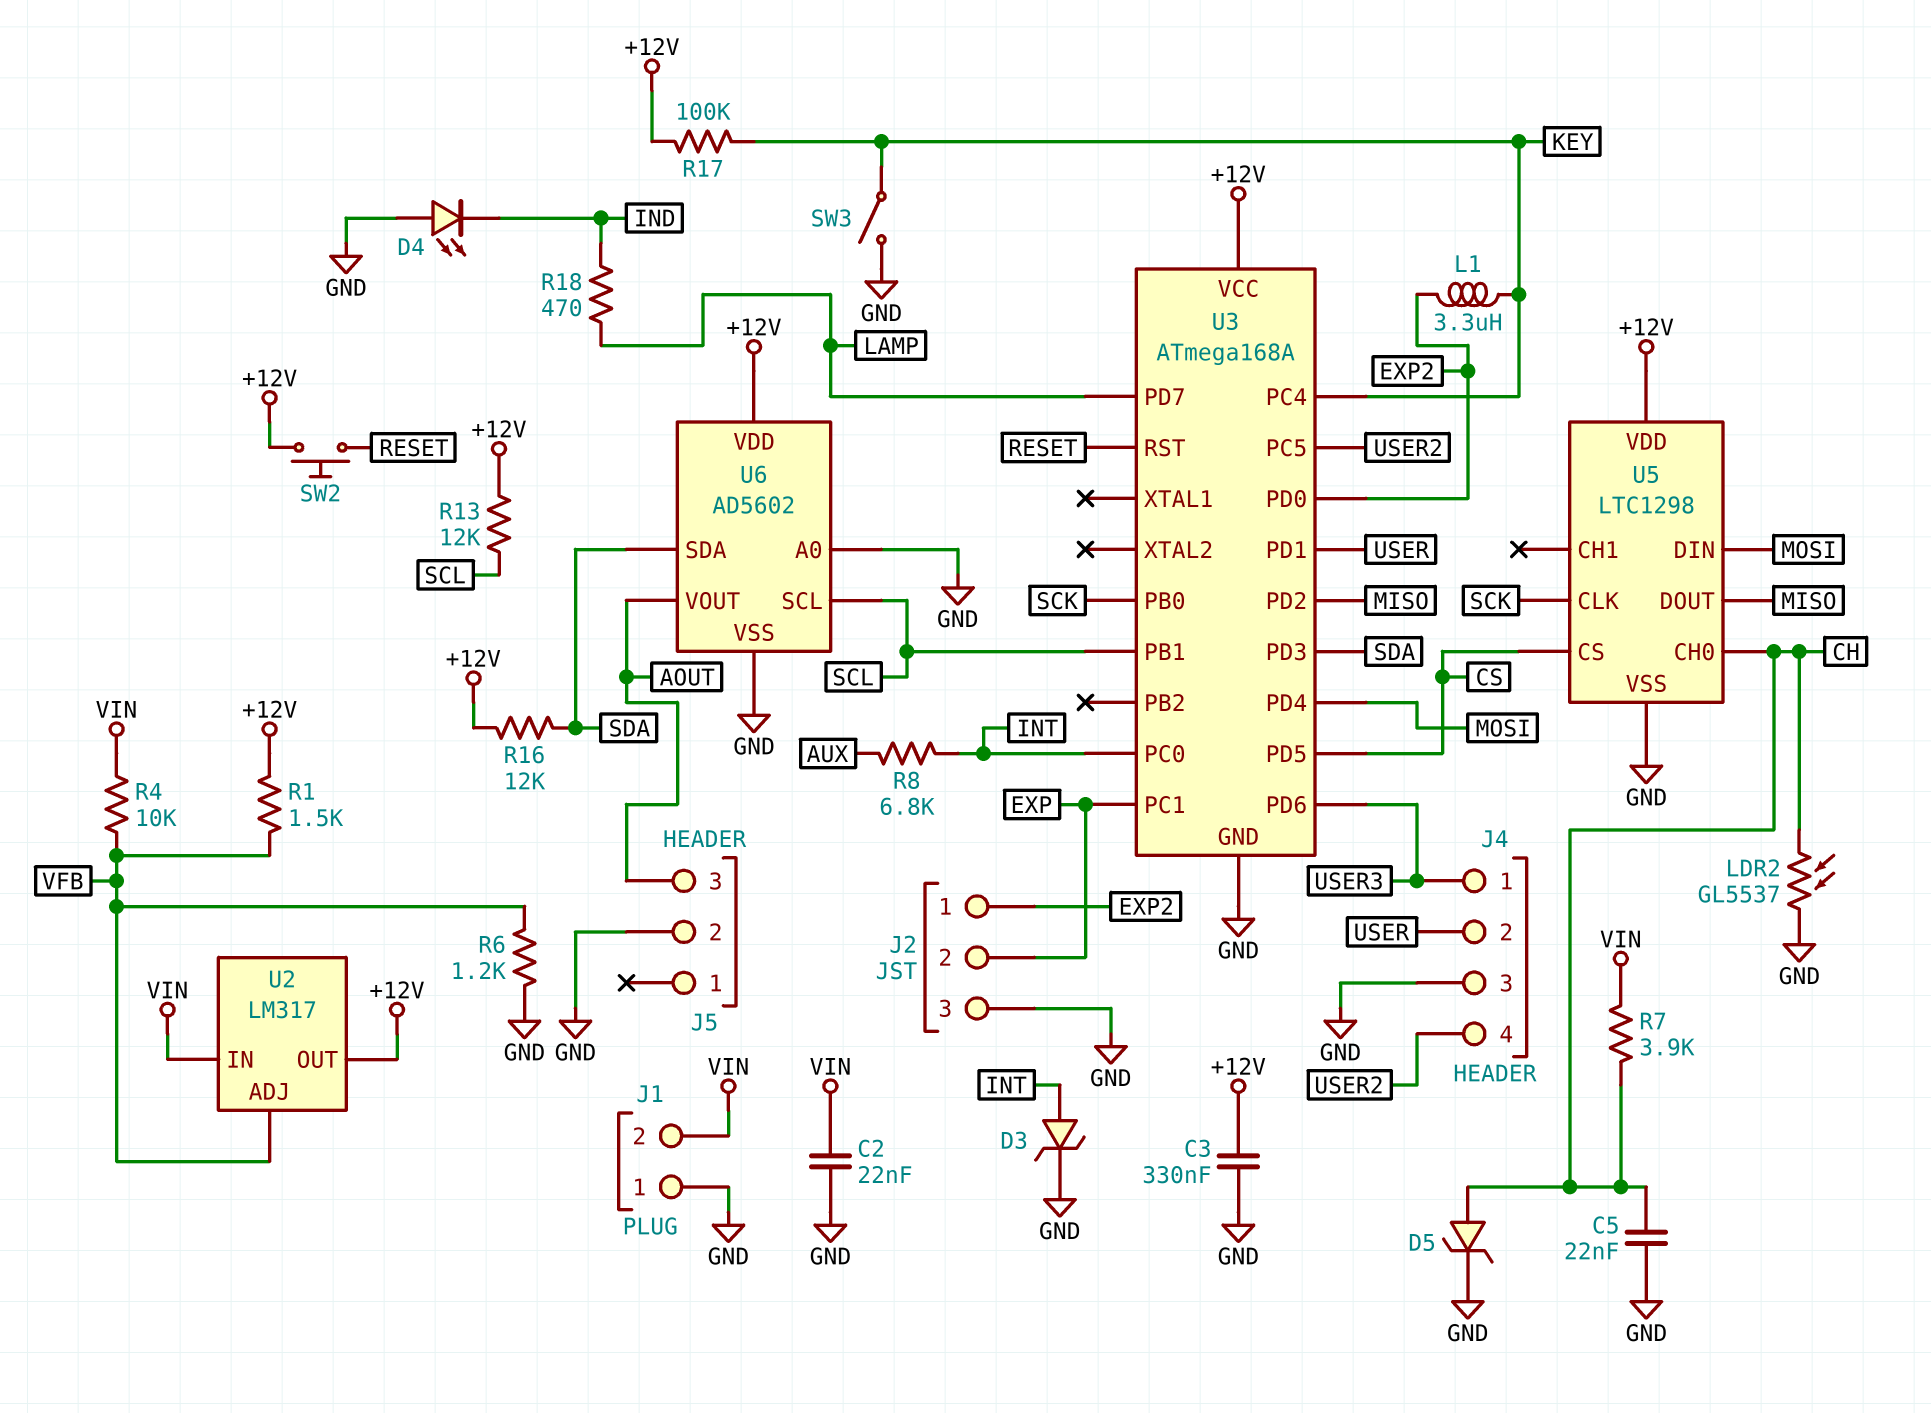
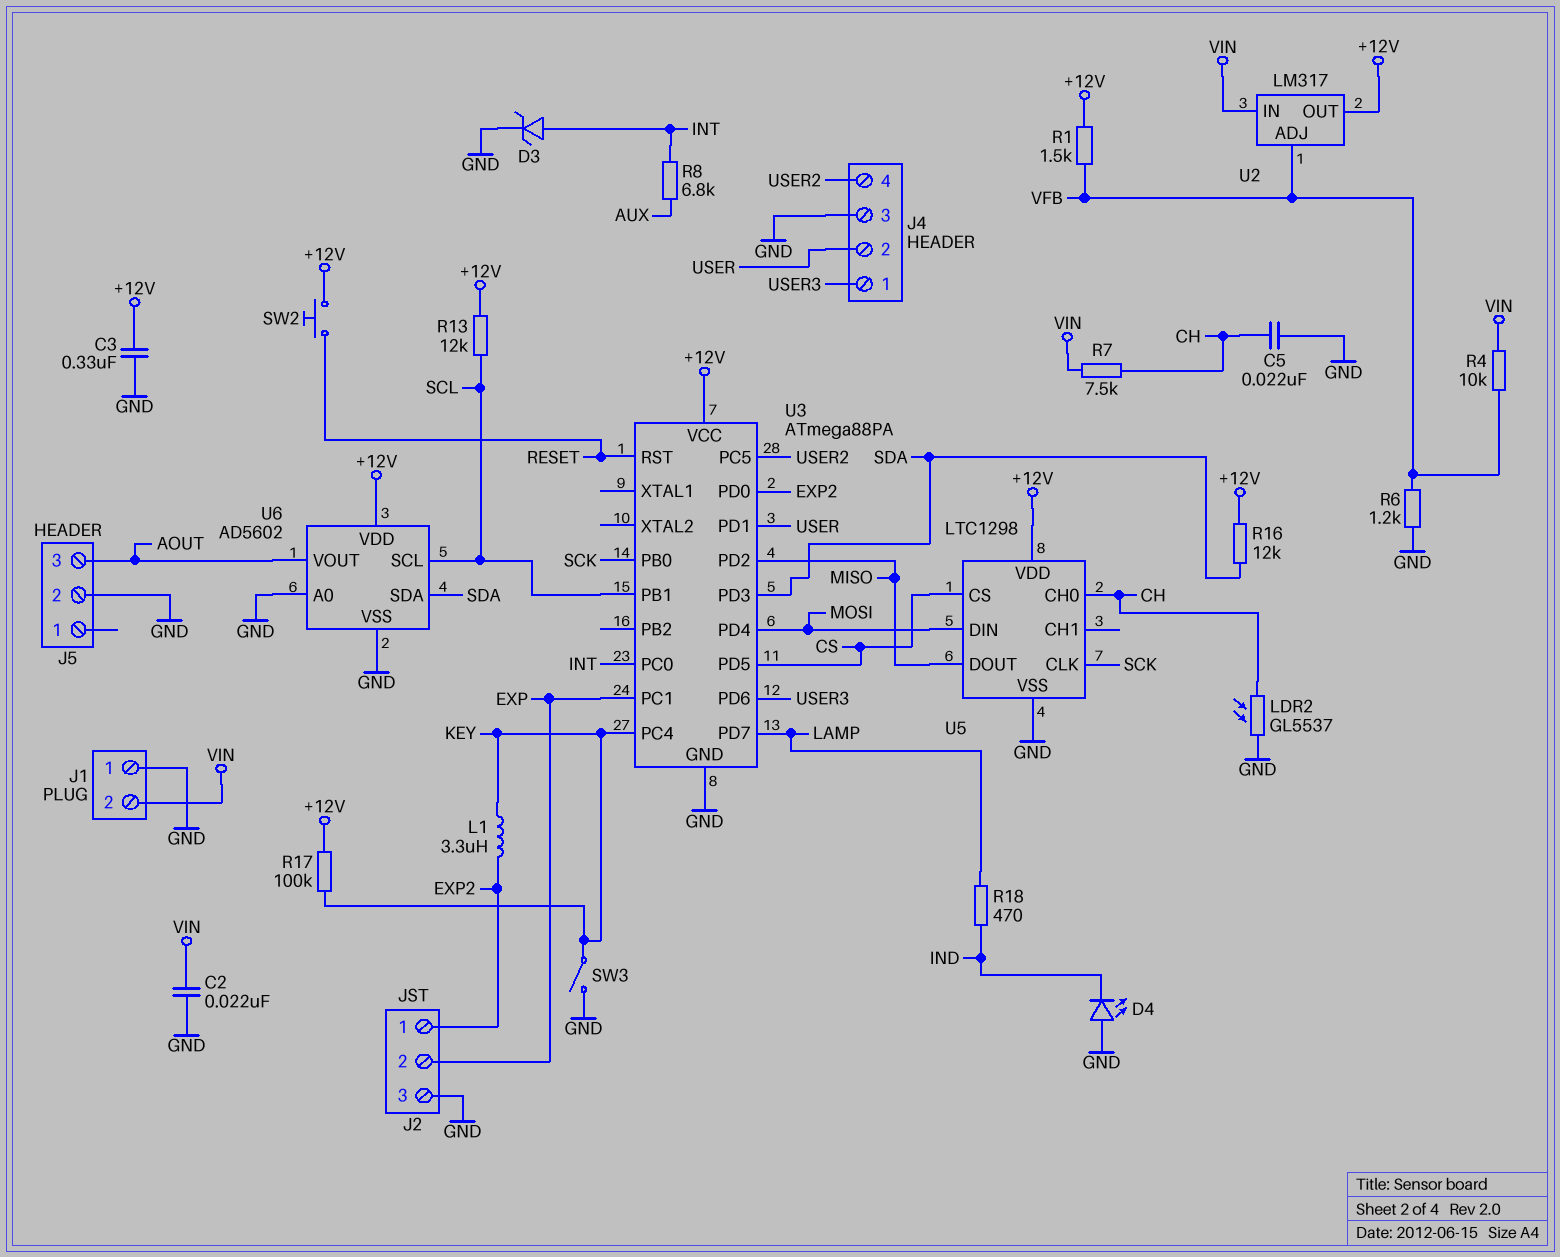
D5: zener (A CH, K GND) -> none
R7: 3.9k (CH, VIN) -> 7.5k (CH, VIN)
U3: ATmega168A -> ATmega88PA

